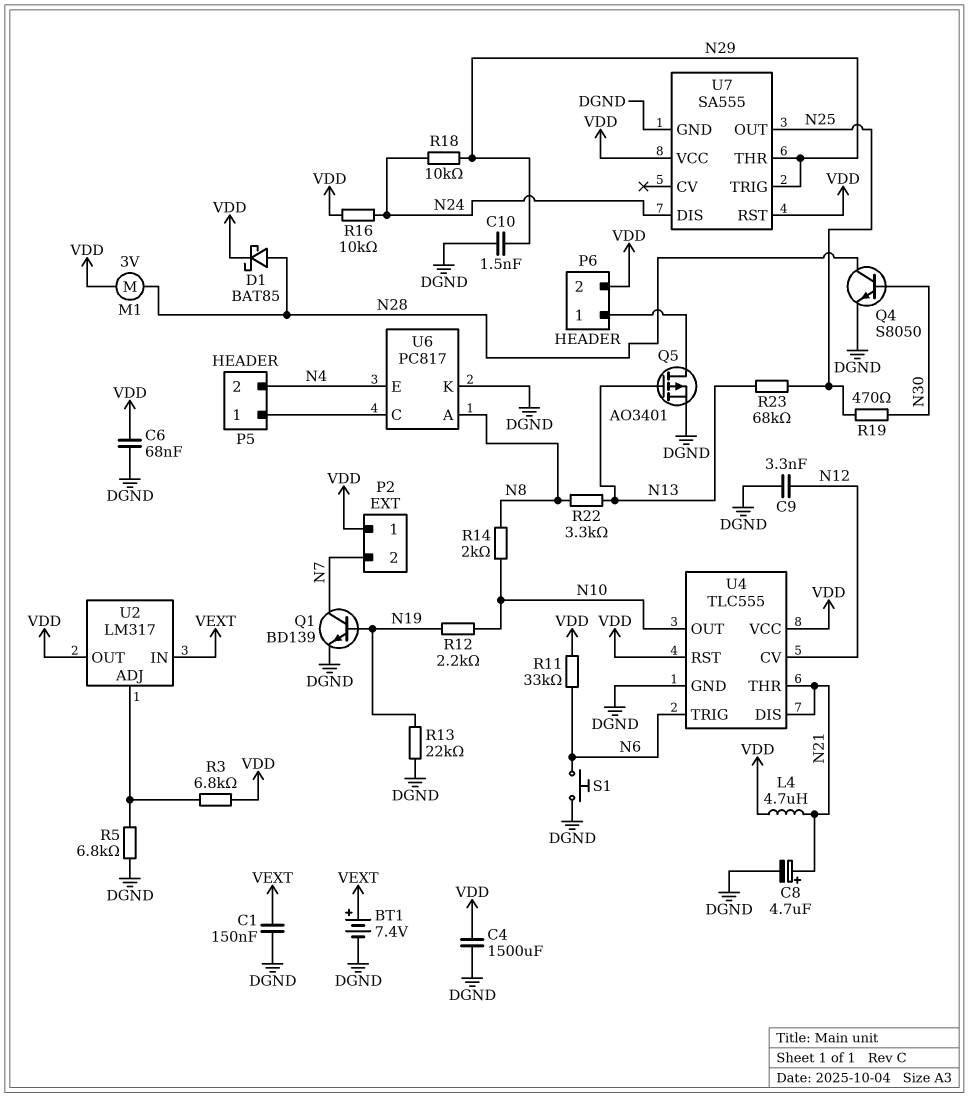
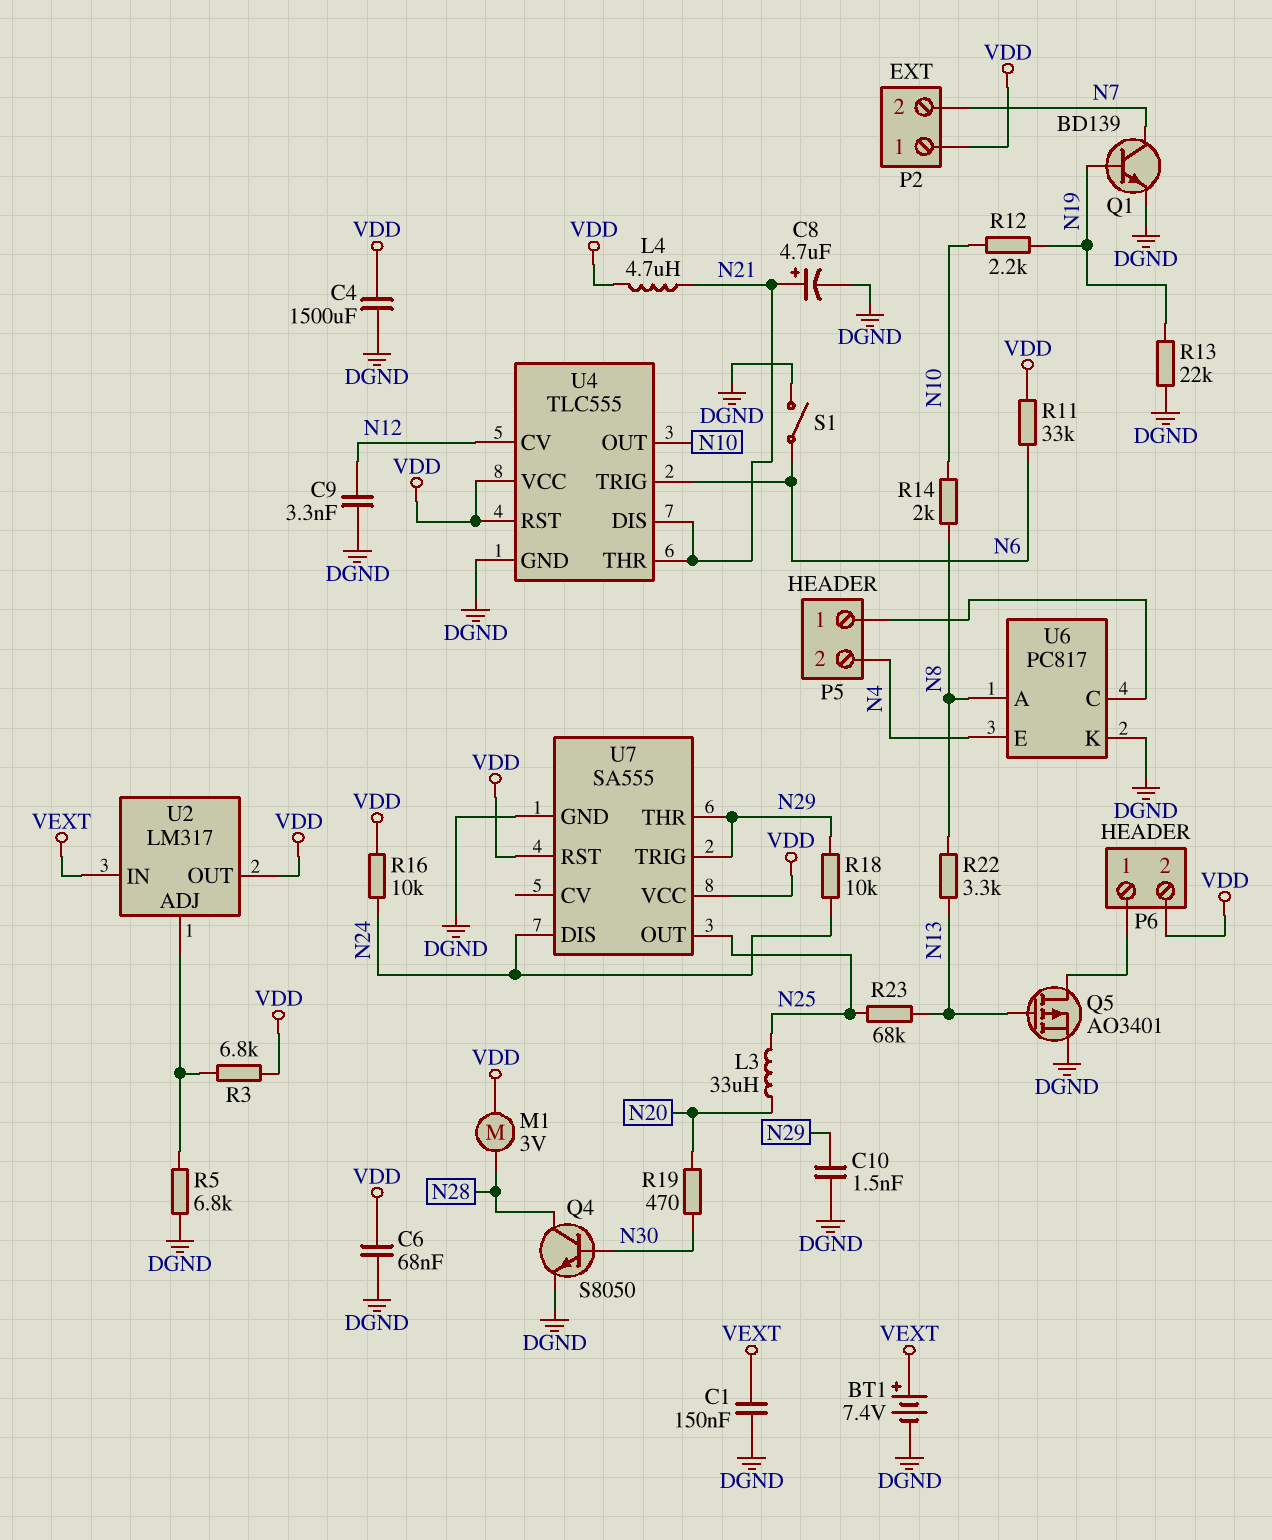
D1: schottky BAT85 (A N28, K VDD) -> none
L3: none -> 33uH (N20, N25)
R19: 470 (N25, N30) -> 470 (N20, N30)
S1: button (DGND, N6) -> switch (DGND, N6)

